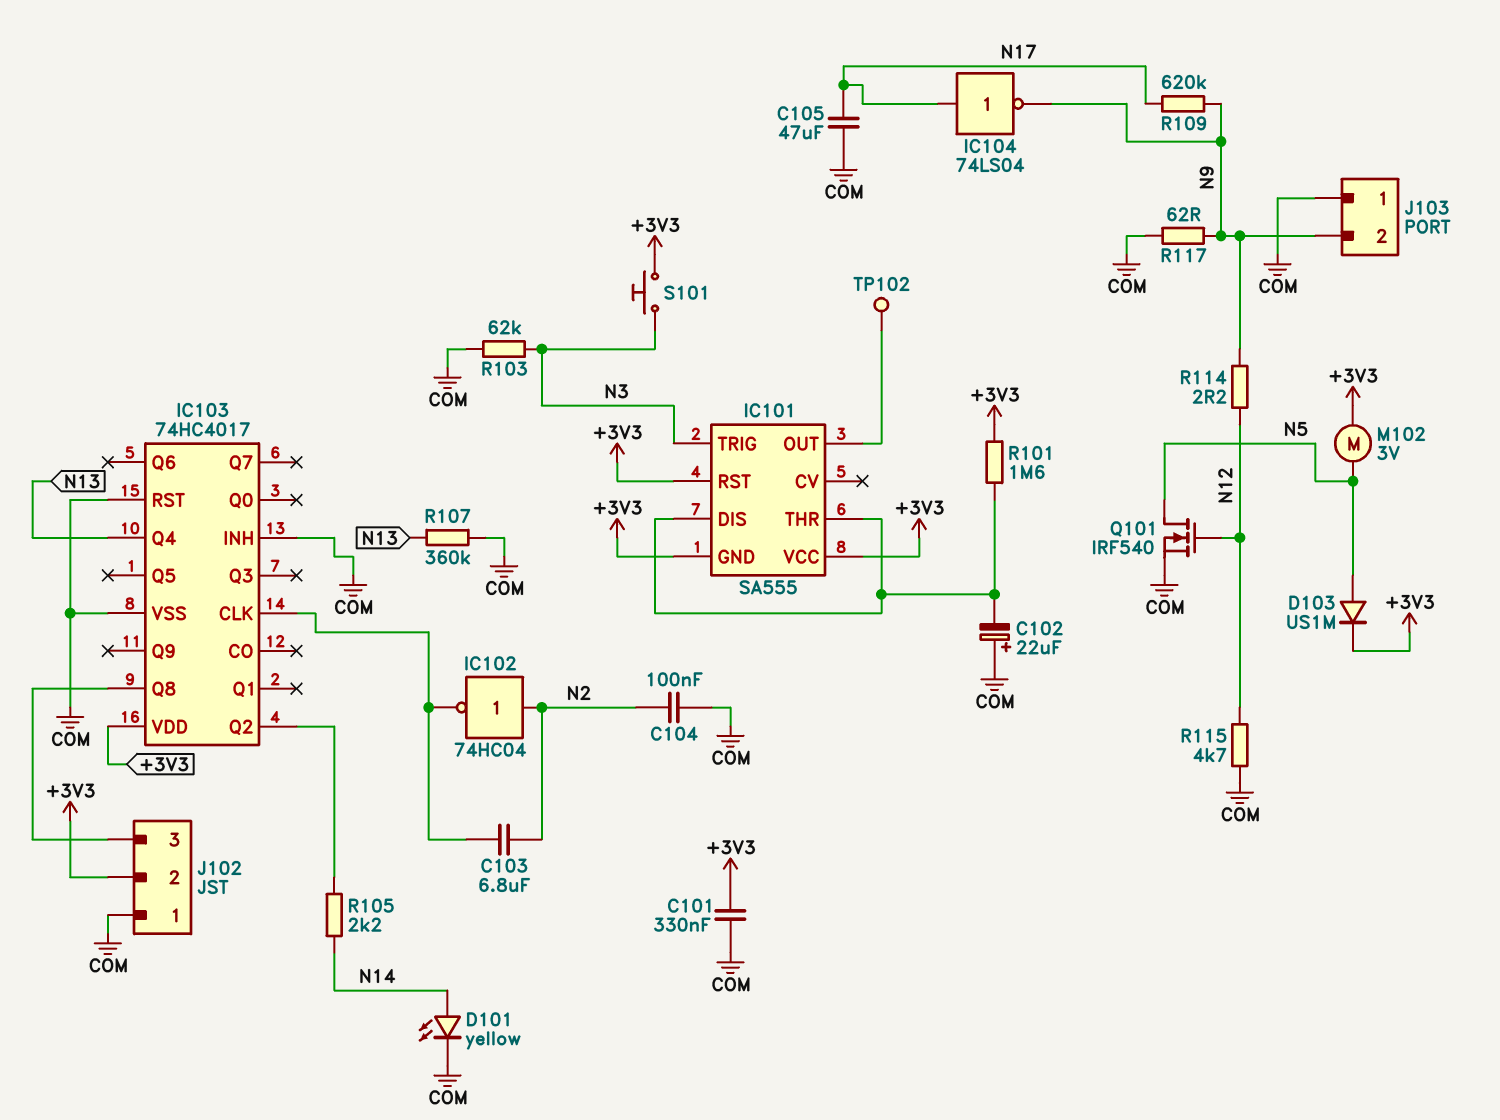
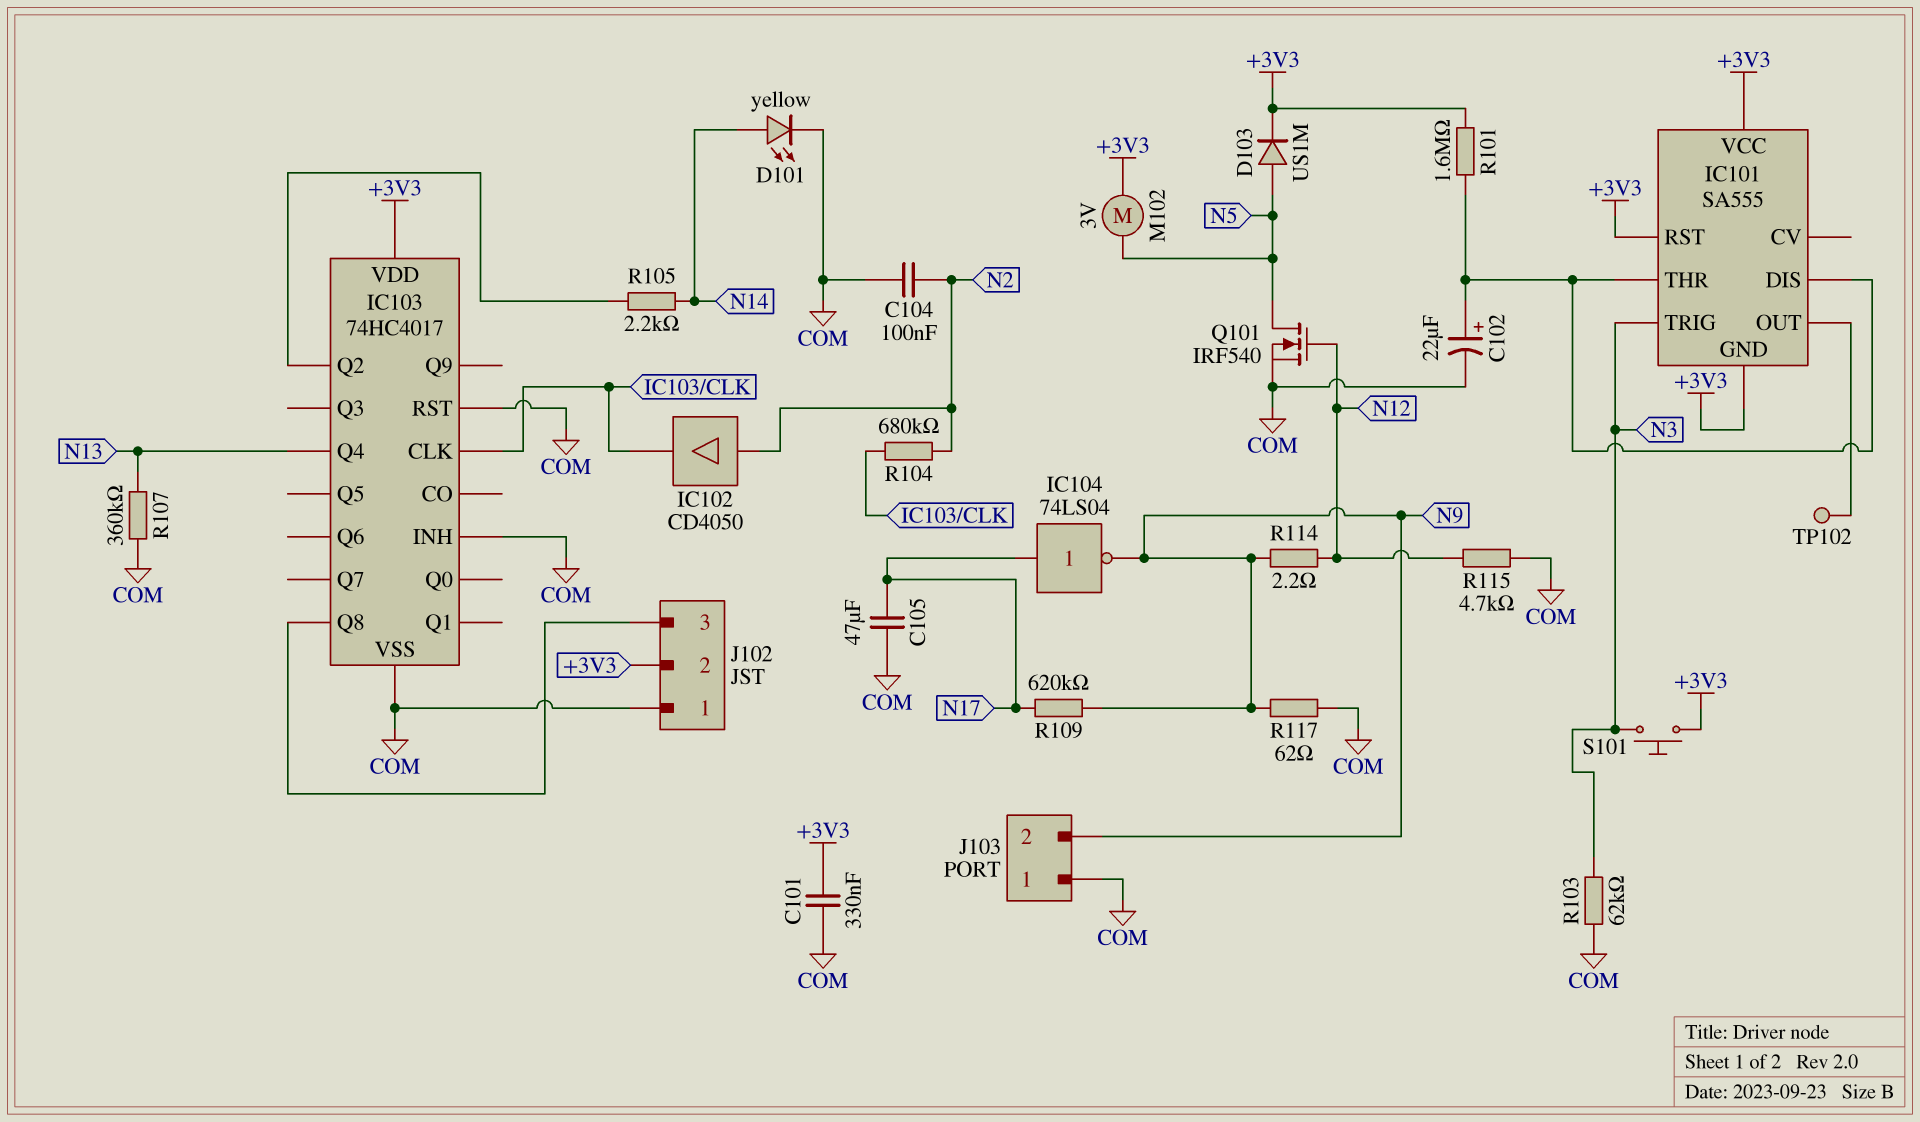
C102: 22uF (plus COM, minus IC101/DIS) -> 22uF (plus IC101/DIS, minus COM)
C103: 6.8uF (IC103/CLK, N2) -> none
IC102: NOT 74HC04 (in N2, out IC103/CLK) -> buffer CD4050 (in N2, out IC103/CLK)
R104: none -> 680k (IC103/CLK, N2)

